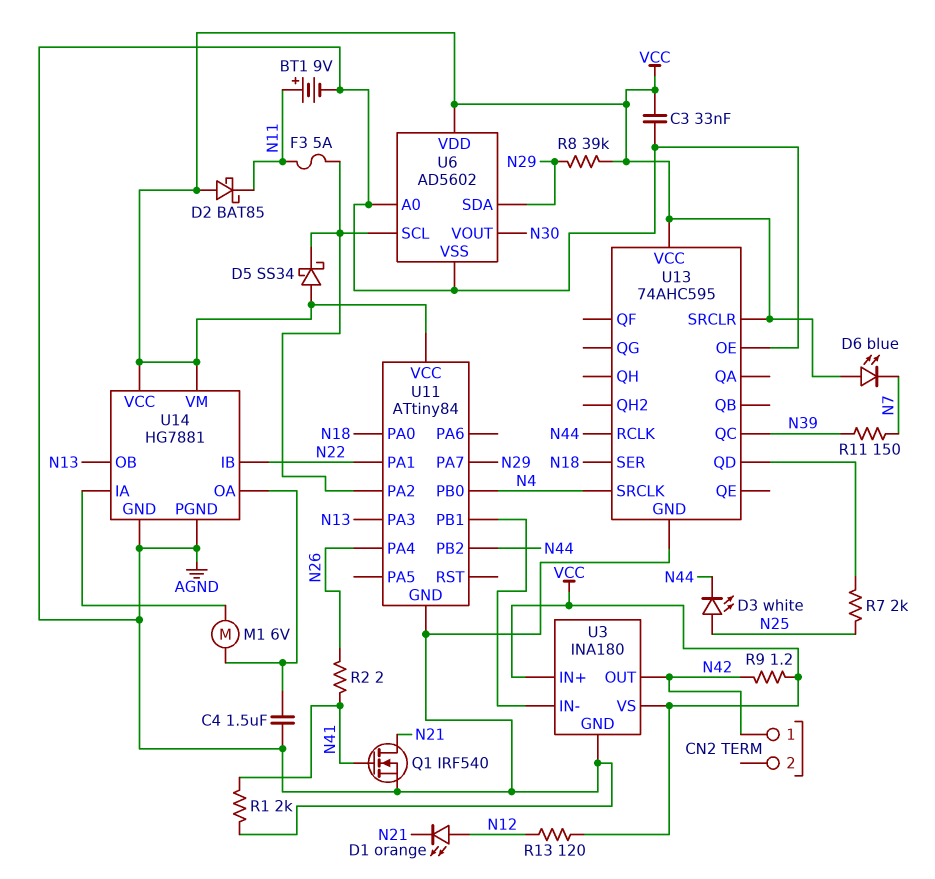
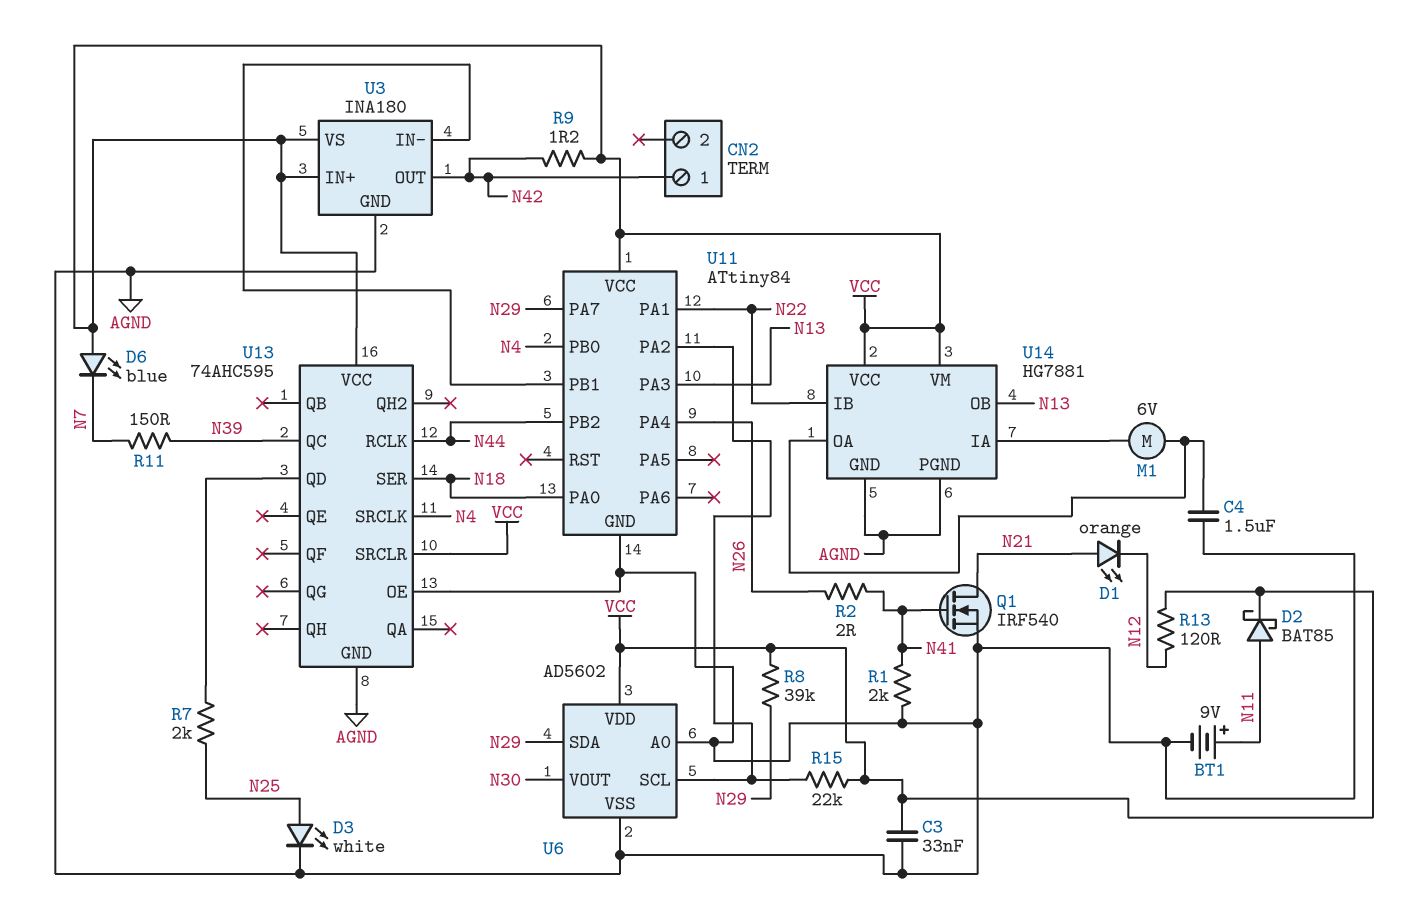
D1: LED orange (A N12, K N21) -> LED orange (A N21, K N12)
D2: schottky BAT85 (A VCC, K N11) -> schottky BAT85 (A N11, K VCC)
D3: LED white (A N25, K N44) -> LED white (A N25, K AGND)
D5: schottky SS34 (A VCC, K U6/SCL) -> none
F3: 5A (N11, U6/SCL) -> none
R15: none -> 22k (U6/SCL, VCC)

